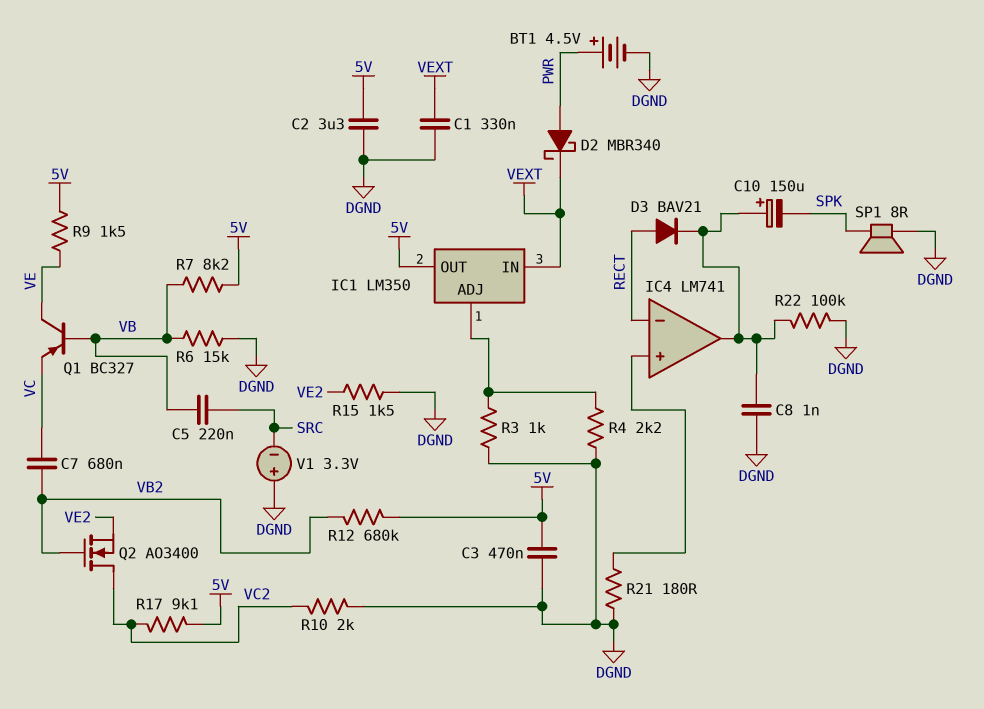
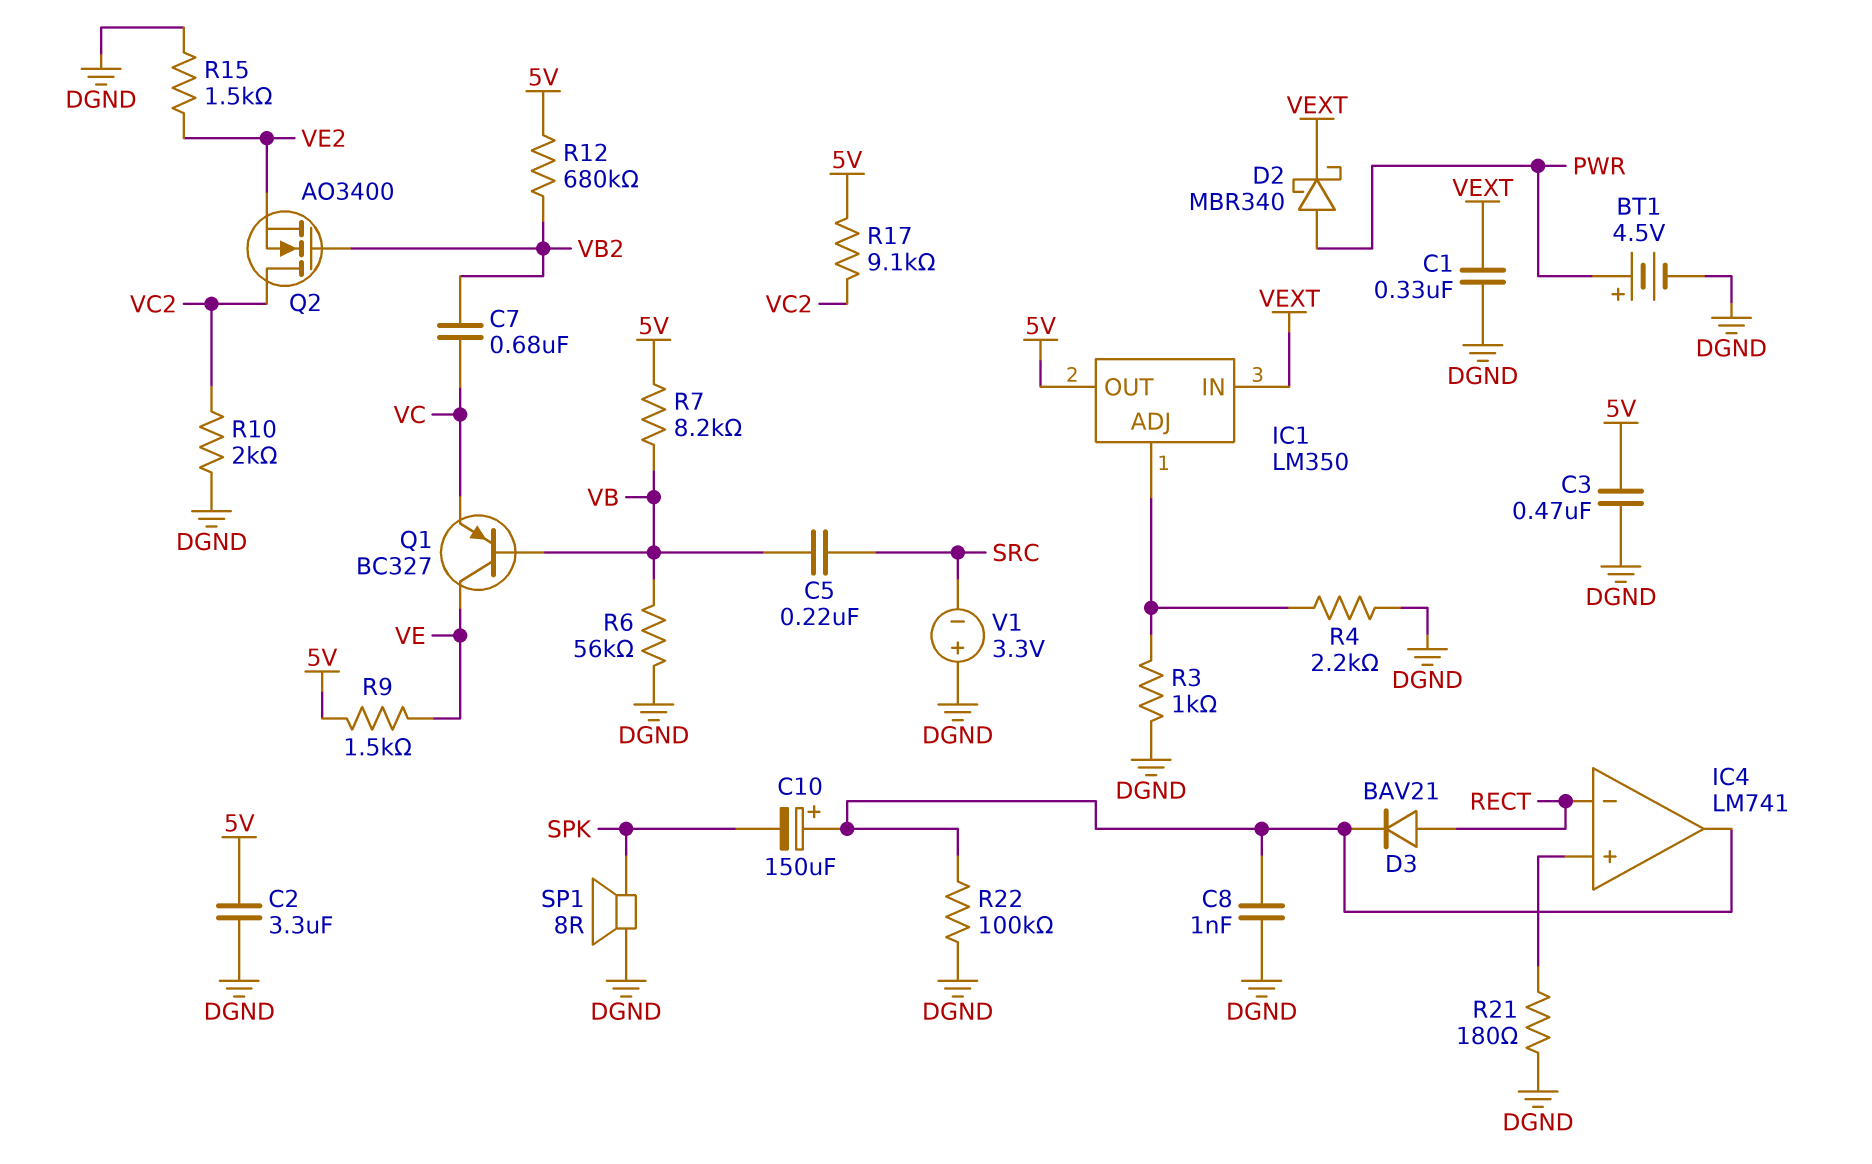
R6: 15k (DGND, VB) -> 56k (DGND, VB)

